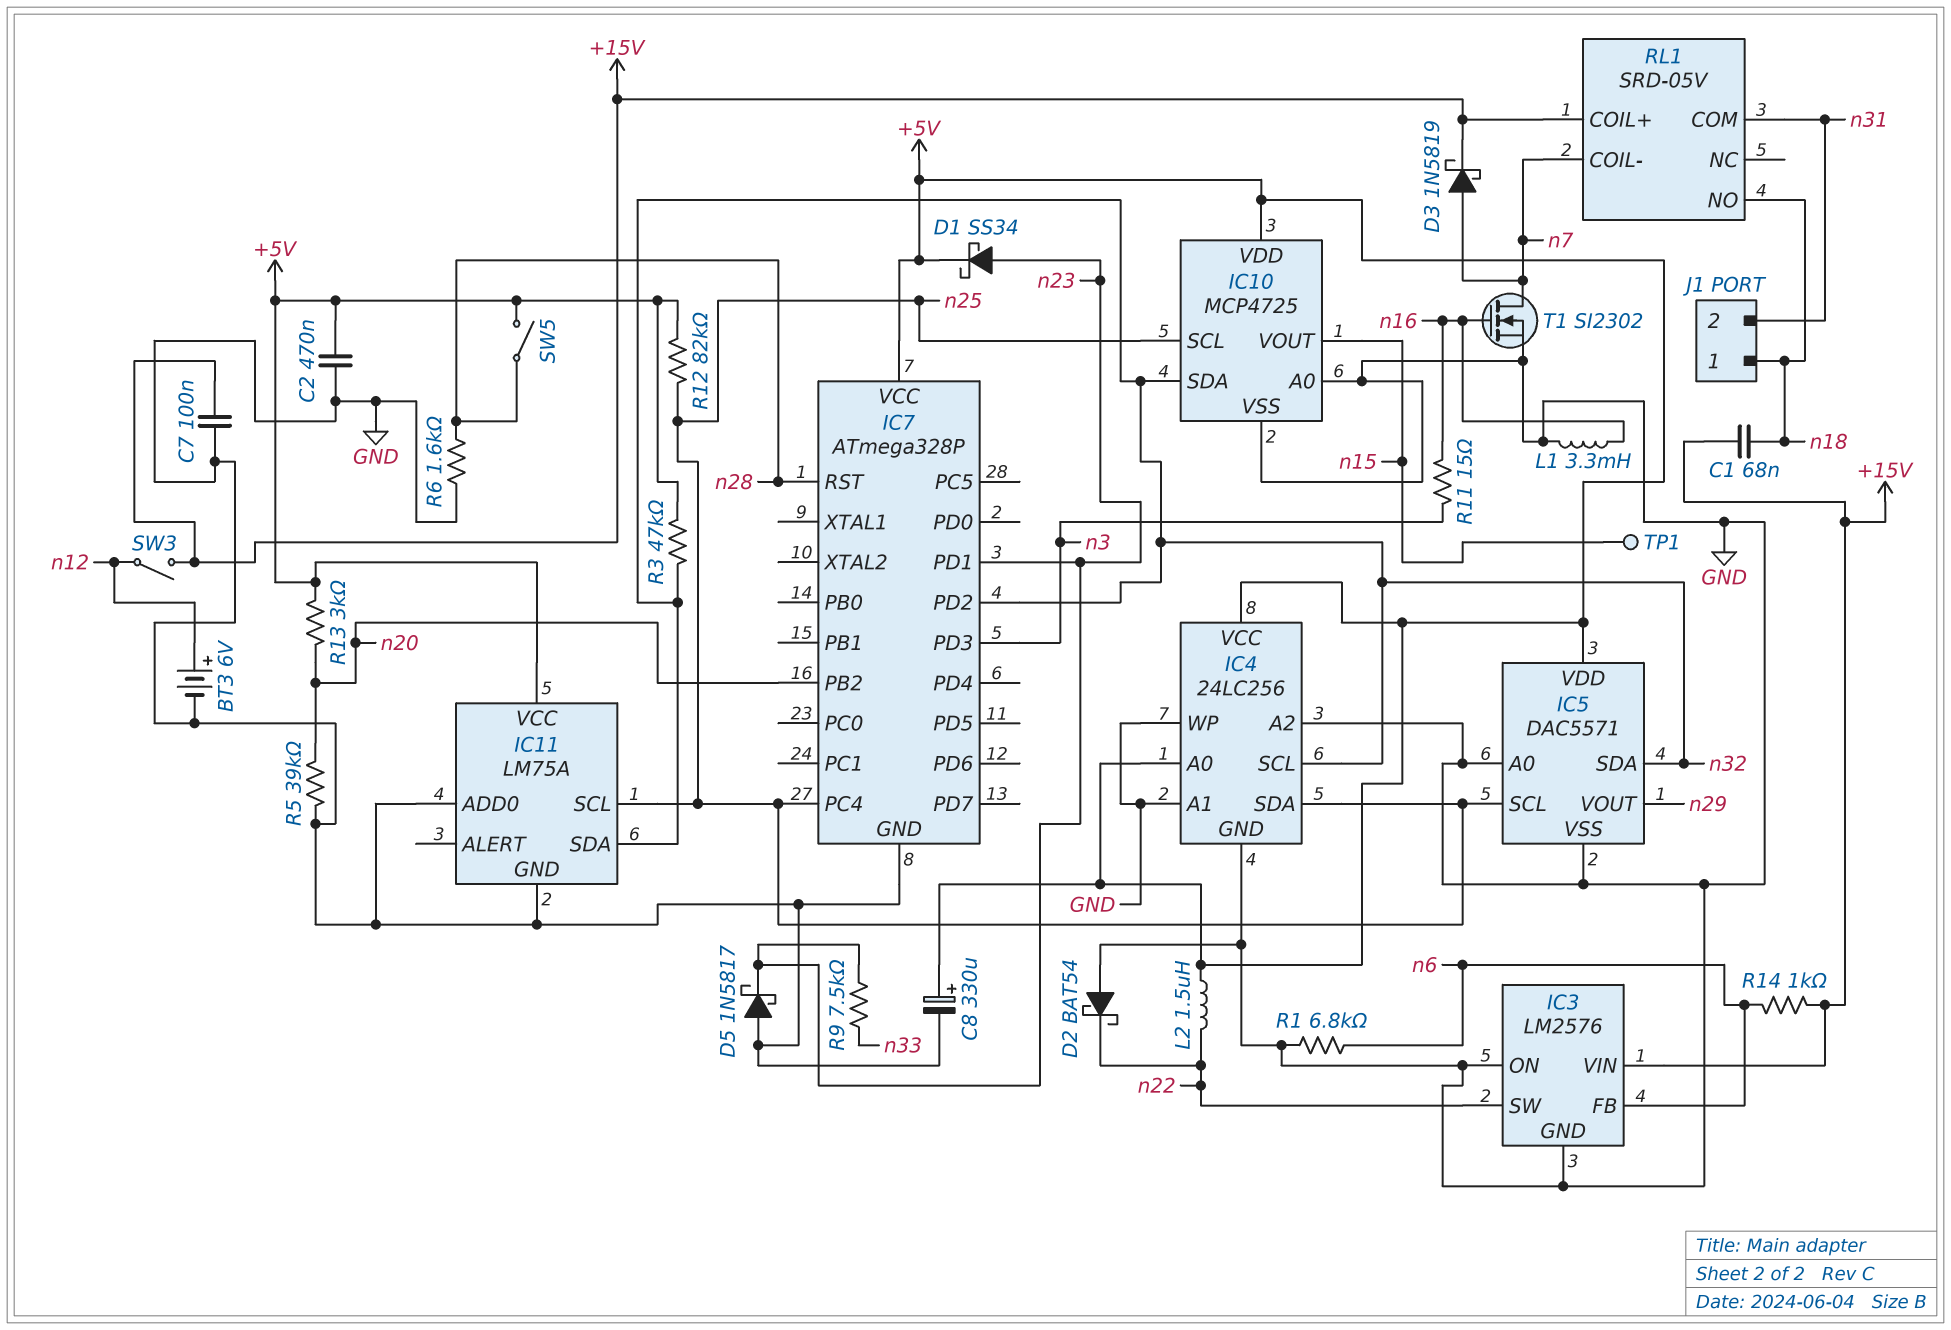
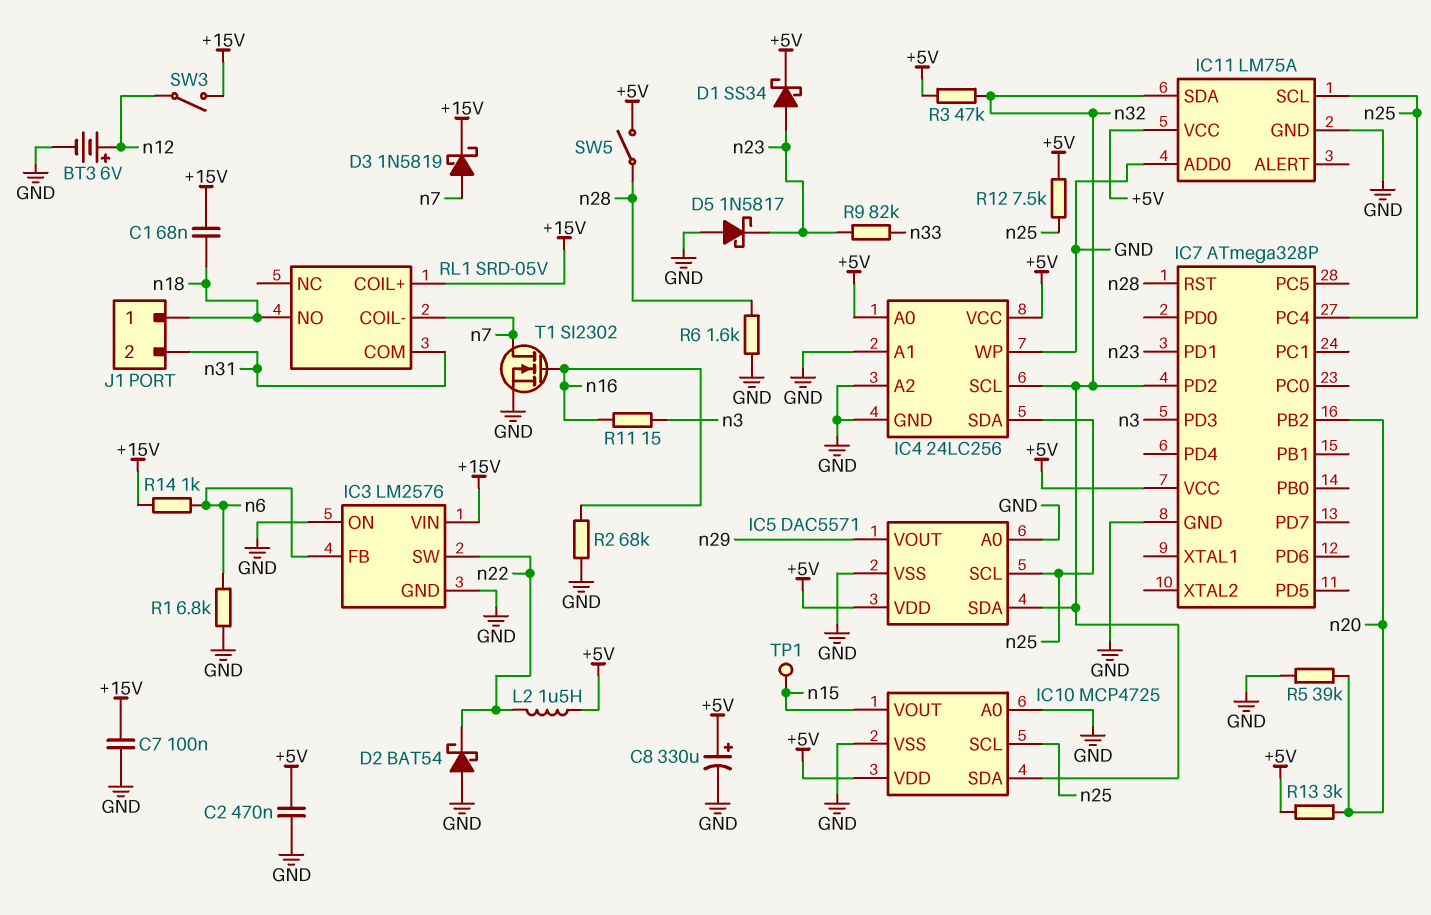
L1: 3.3mH (GND, n16) -> none
R2: none -> 68k (GND, n16)
R9: 7.5k (n23, n33) -> 82k (n23, n33)
R12: 82k (+5V, n25) -> 7.5k (+5V, n25)

